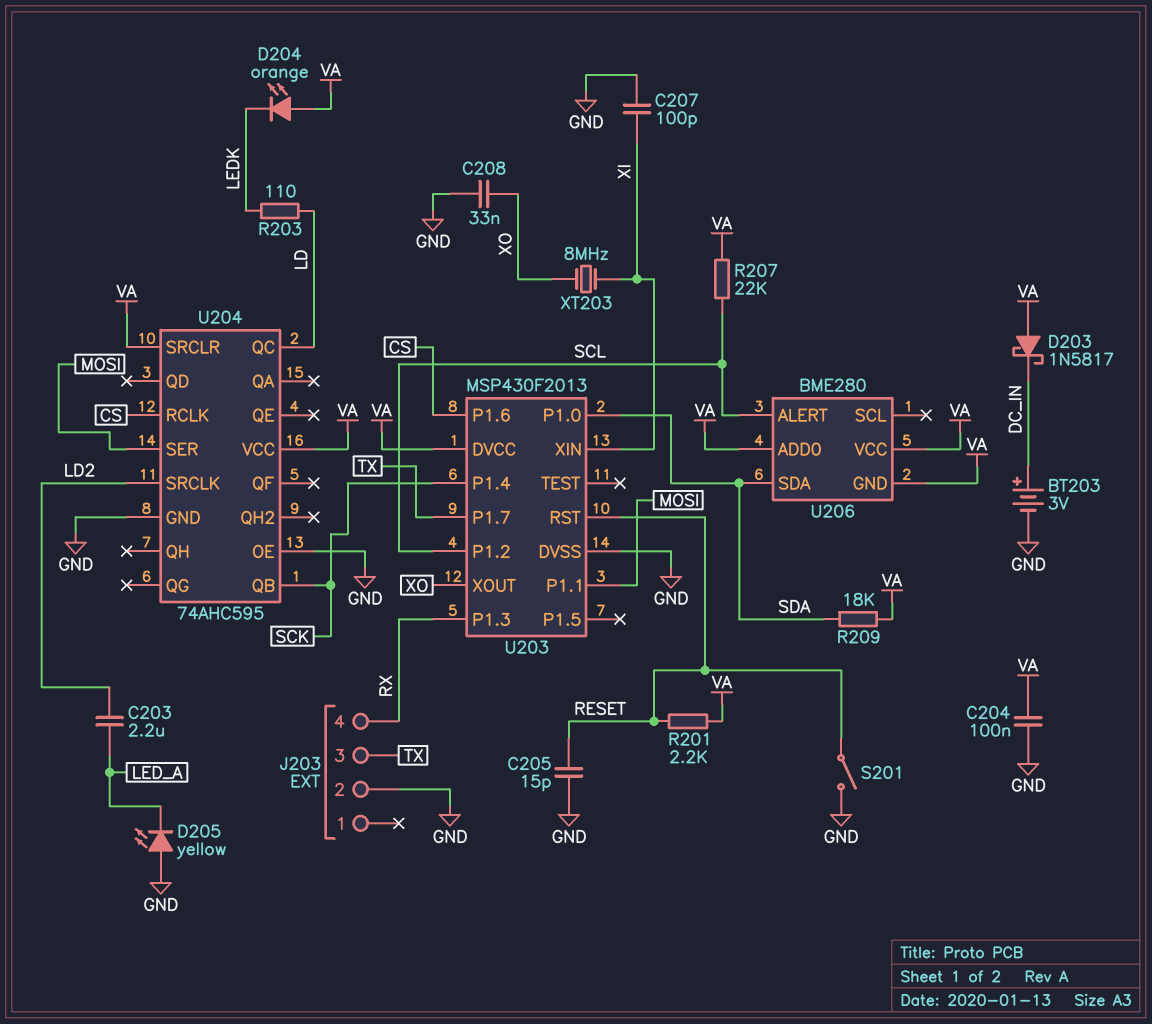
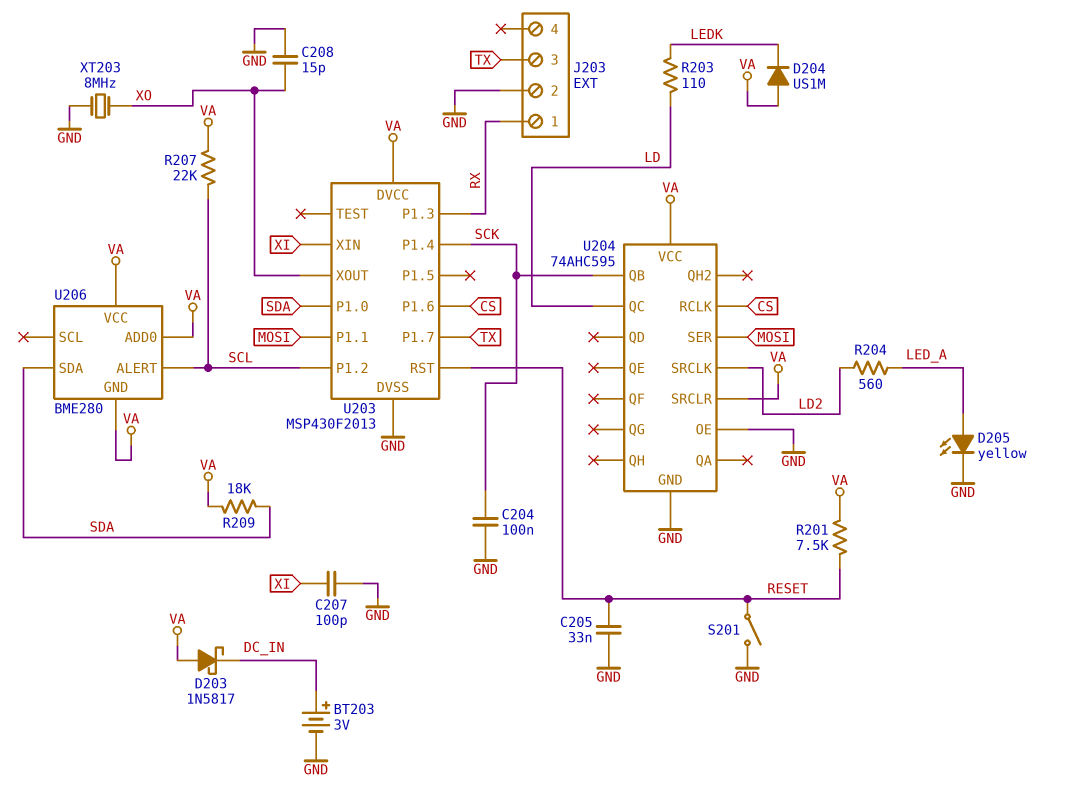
C203: 2.2uF (LD2, LED_A) -> none
C204: 100nF (GND, VA) -> 100nF (GND, SCK)
C205: 15pF (GND, RESET) -> 33nF (GND, RESET)
C208: 33nF (GND, XO) -> 15pF (GND, XO)
D204: LED orange (A VA, K LEDK) -> diode US1M (A VA, K LEDK)
D205: LED yellow (A GND, K LED_A) -> LED yellow (A LED_A, K GND)
J203 pin 1: none -> RX
J203 pin 4: RX -> none
R201: 2.2k (RESET, VA) -> 7.5k (RESET, VA)
R204: none -> 560 (LD2, LED_A)
XT203: 8MHz (XI, XO) -> 8MHz (GND, XO)

